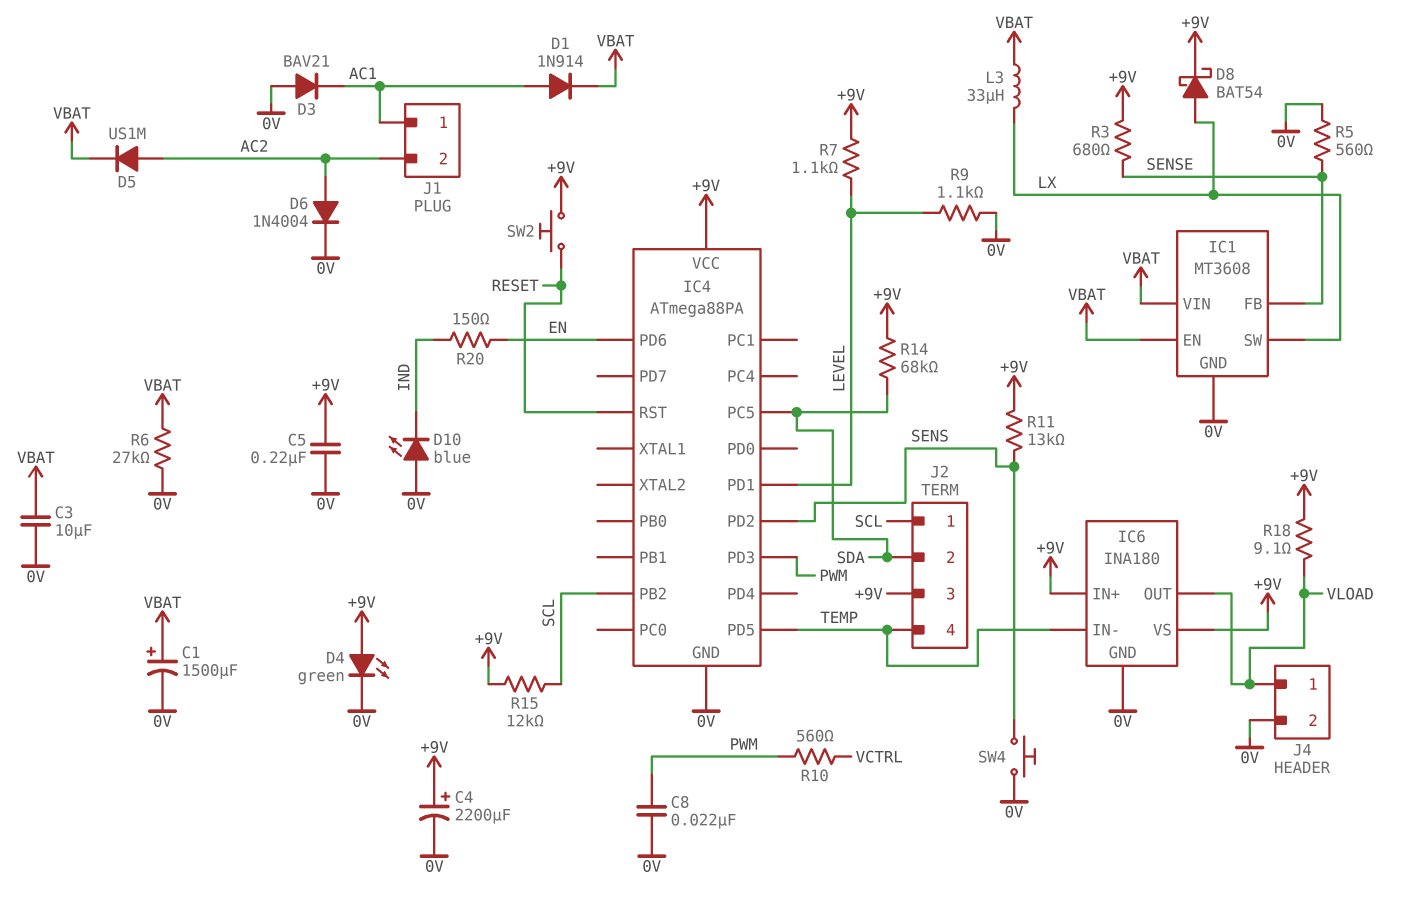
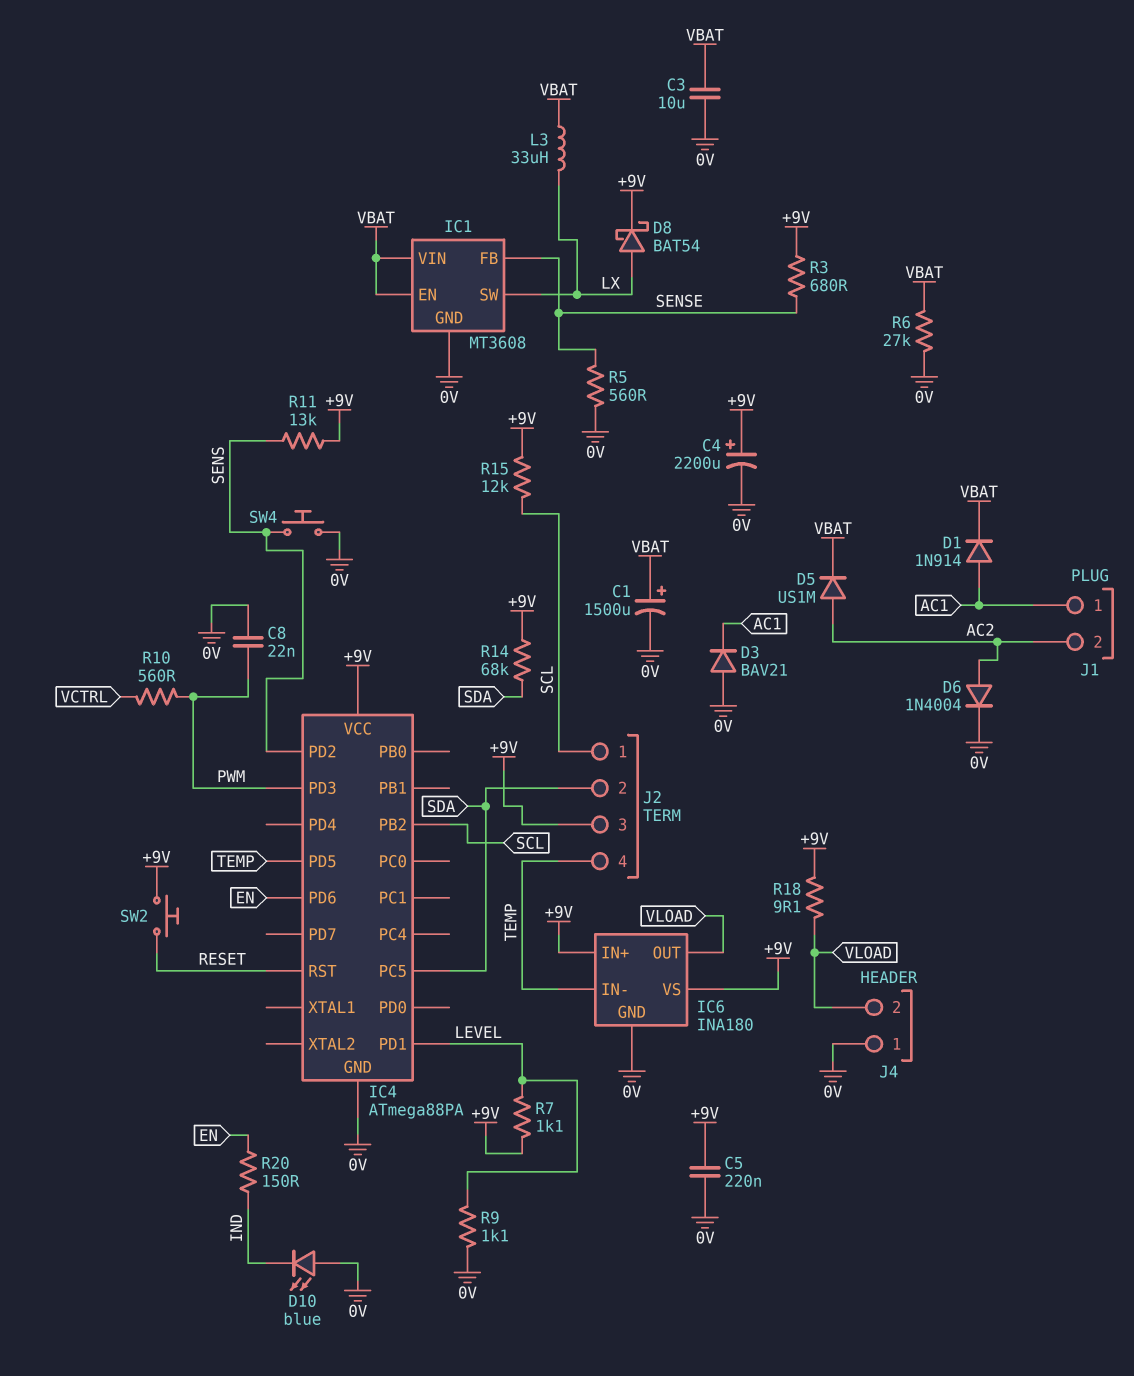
D4: LED green (A +9V, K 0V) -> none
J4 pin 1: VLOAD -> 0V
J4 pin 2: 0V -> VLOAD

